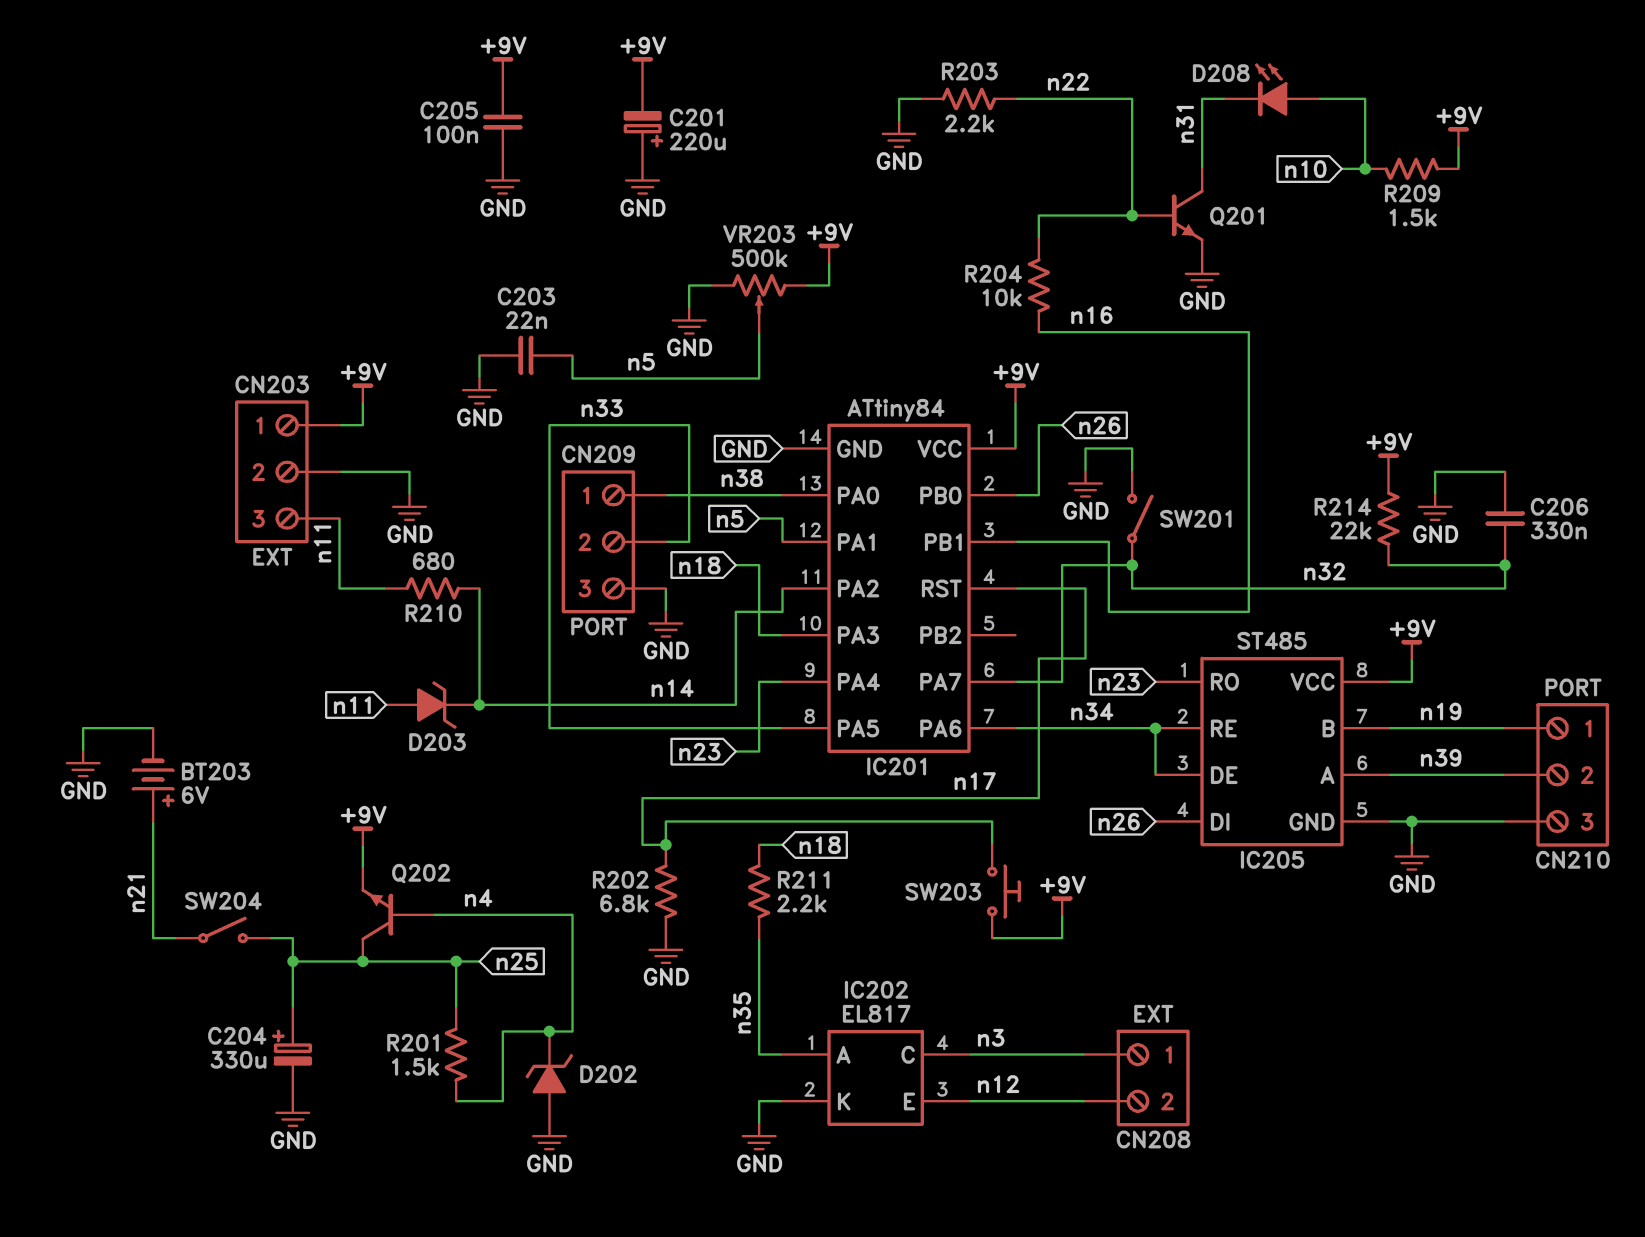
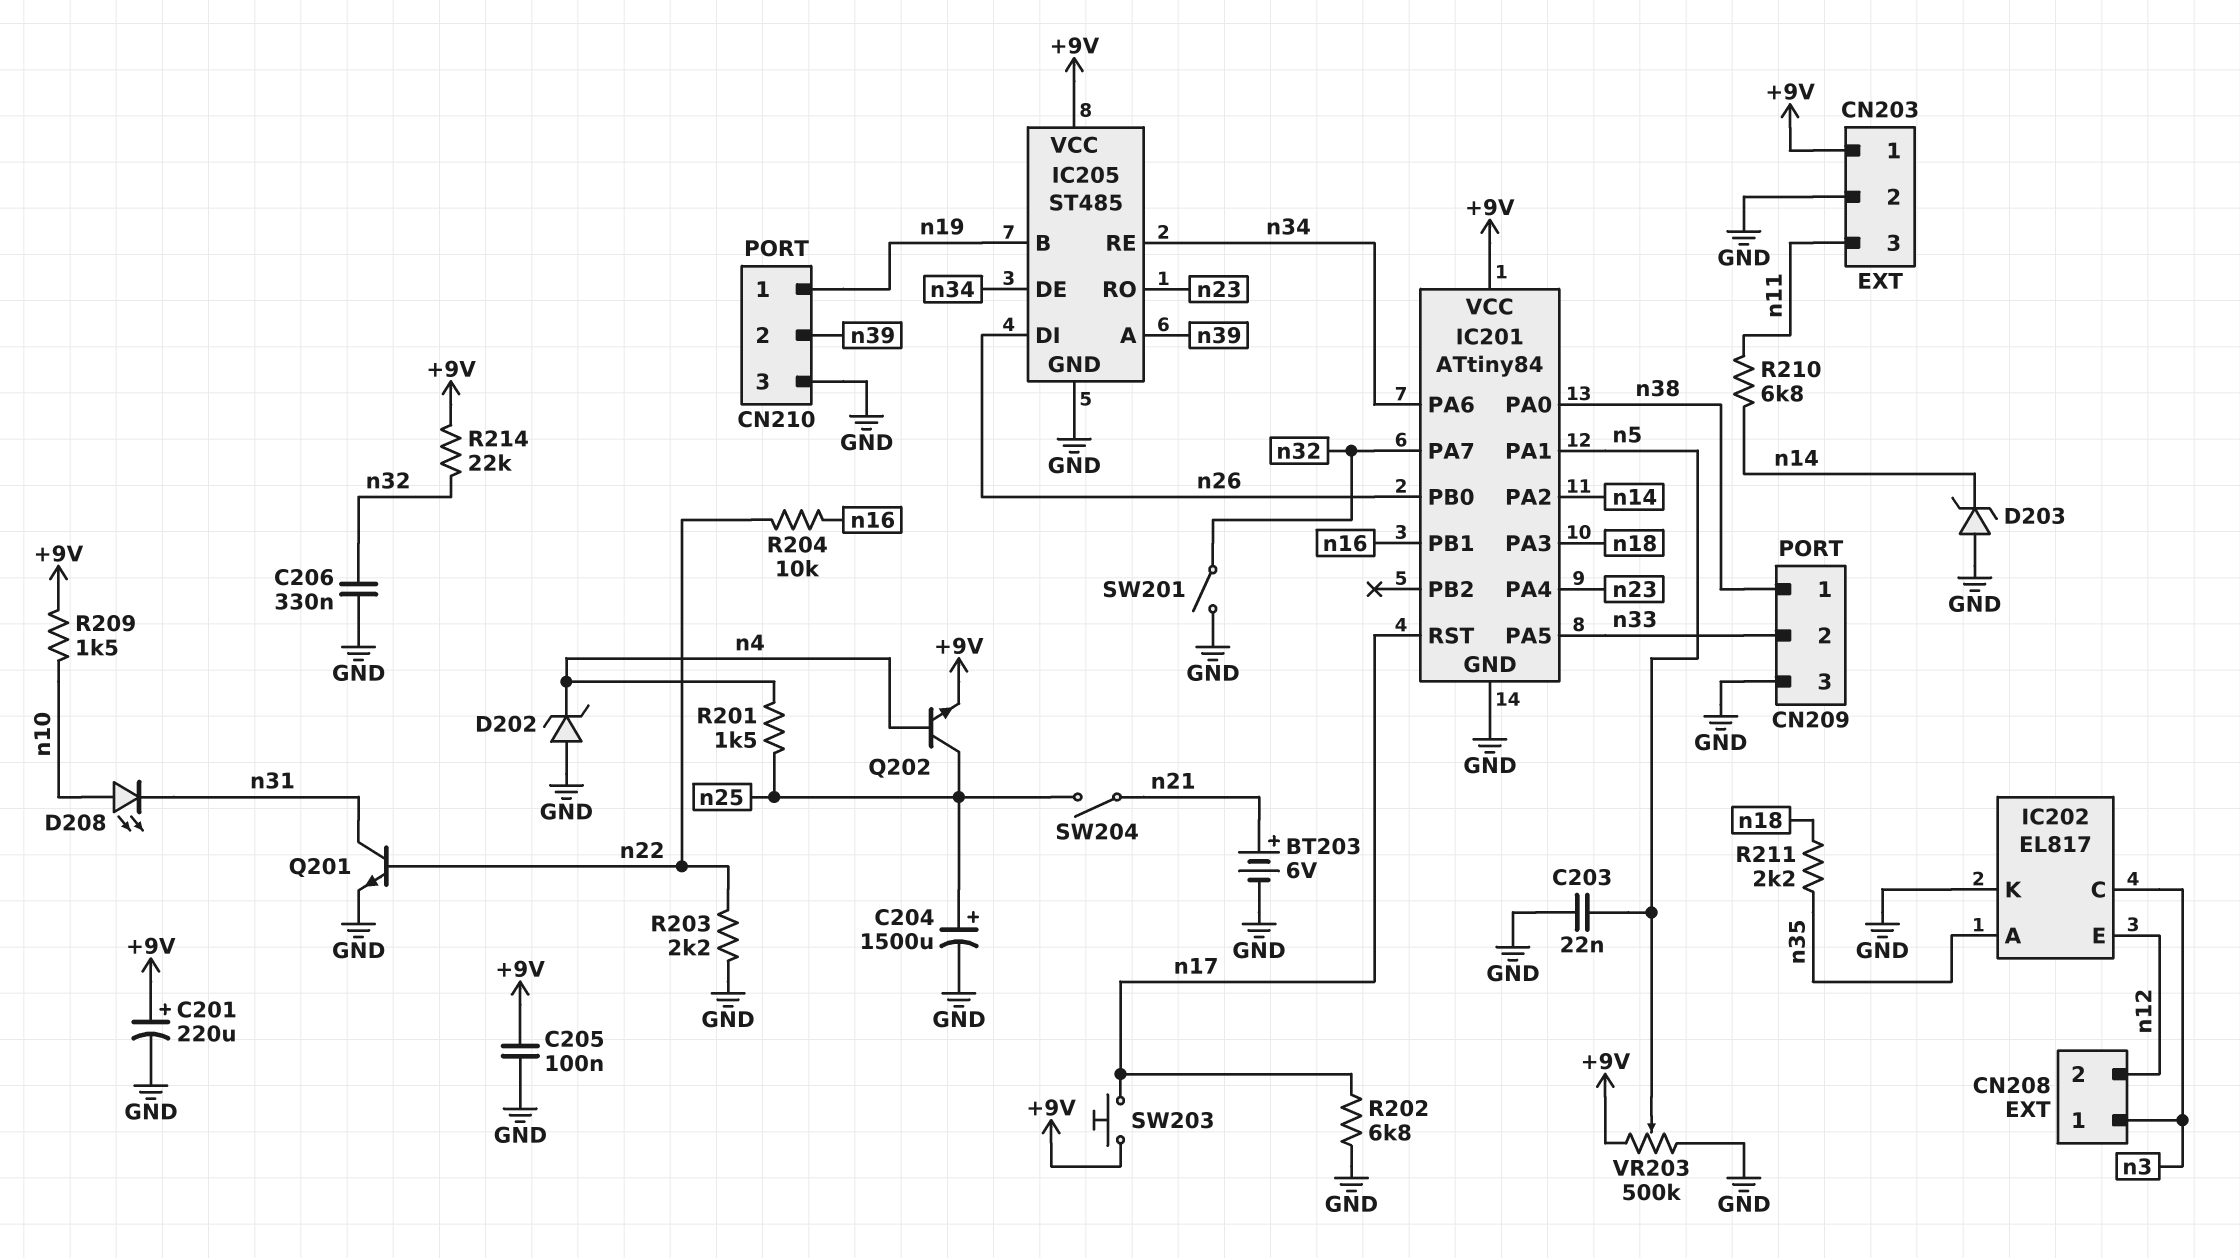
C201: 220uF (plus GND, minus +9V) -> 220uF (plus +9V, minus GND)
C204: 330uF (plus n25, minus GND) -> 1500uF (plus n25, minus GND)
D203: zener (A n11, K n14) -> zener (A GND, K n14)
R210: 680 (n11, n14) -> 6.8k (n11, n14)

